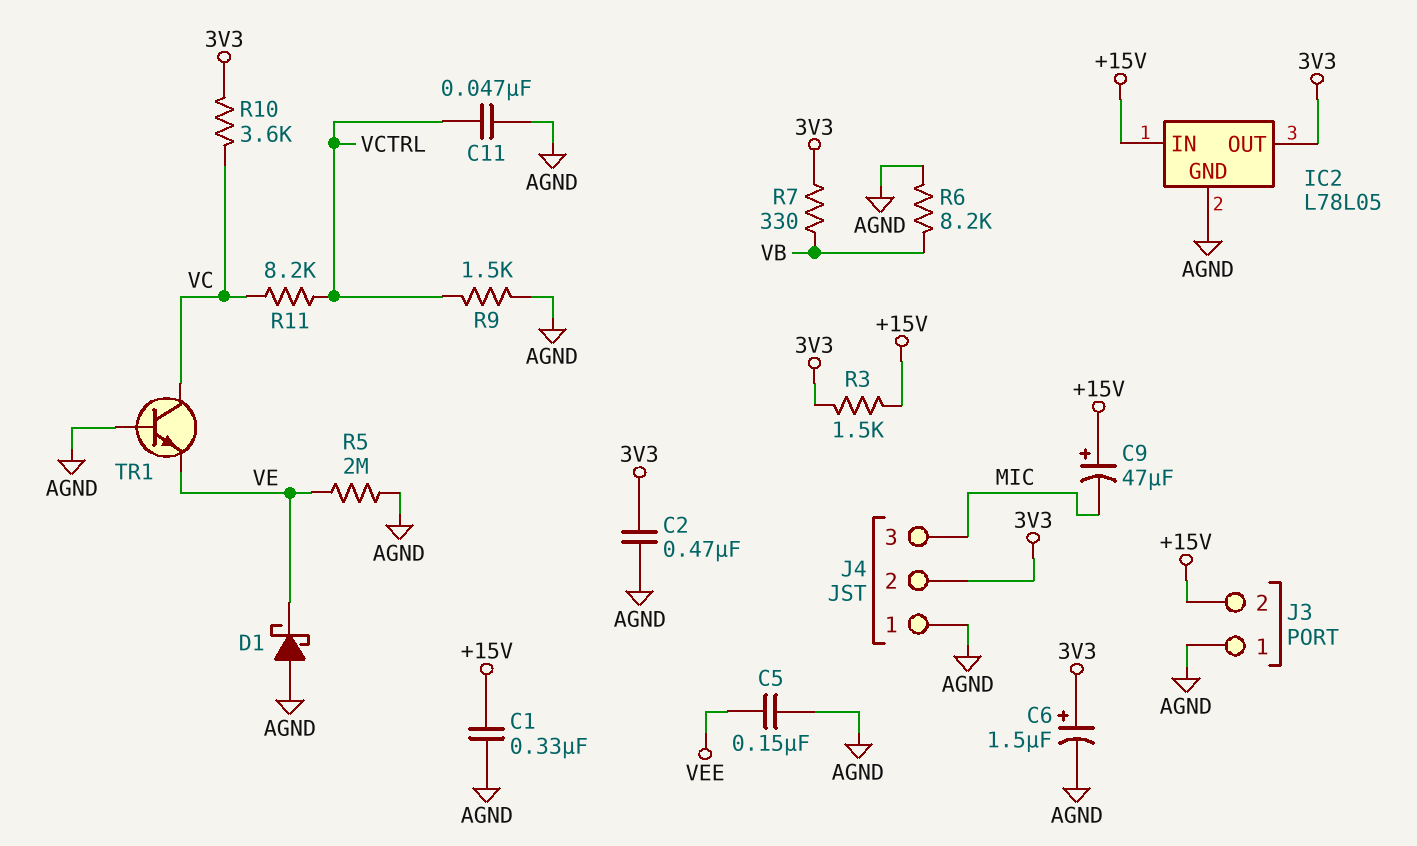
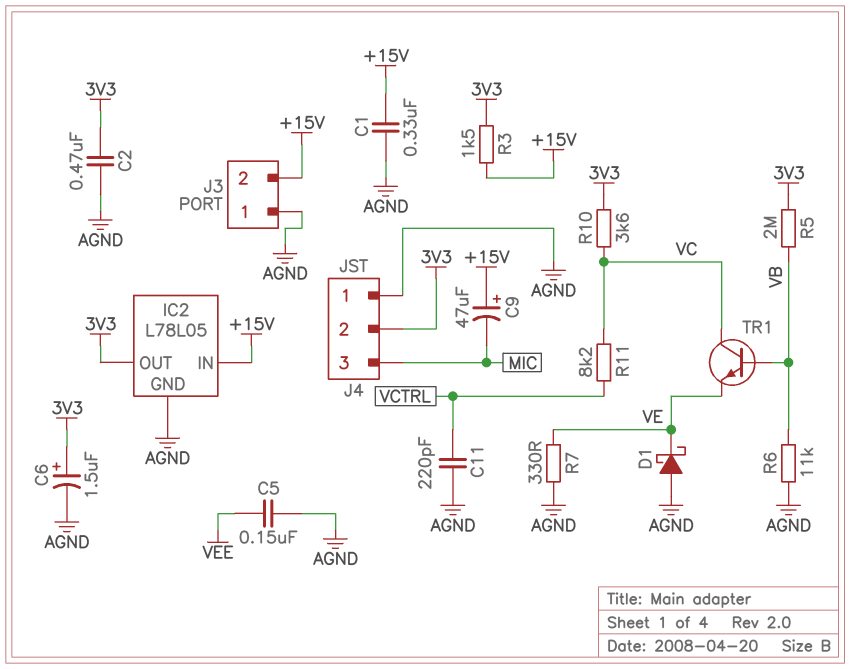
C11: 47nF (AGND, VCTRL) -> 220pF (AGND, VCTRL)
R5: 2M (AGND, VE) -> 2M (3V3, VB)
R6: 8.2k (AGND, VB) -> 11k (AGND, VB)
R7: 330 (3V3, VB) -> 330 (AGND, VE)
R9: 1.5k (AGND, VCTRL) -> none
TR1: NPN (B AGND, C VC, E VE) -> NPN (B VB, C VC, E VE)

